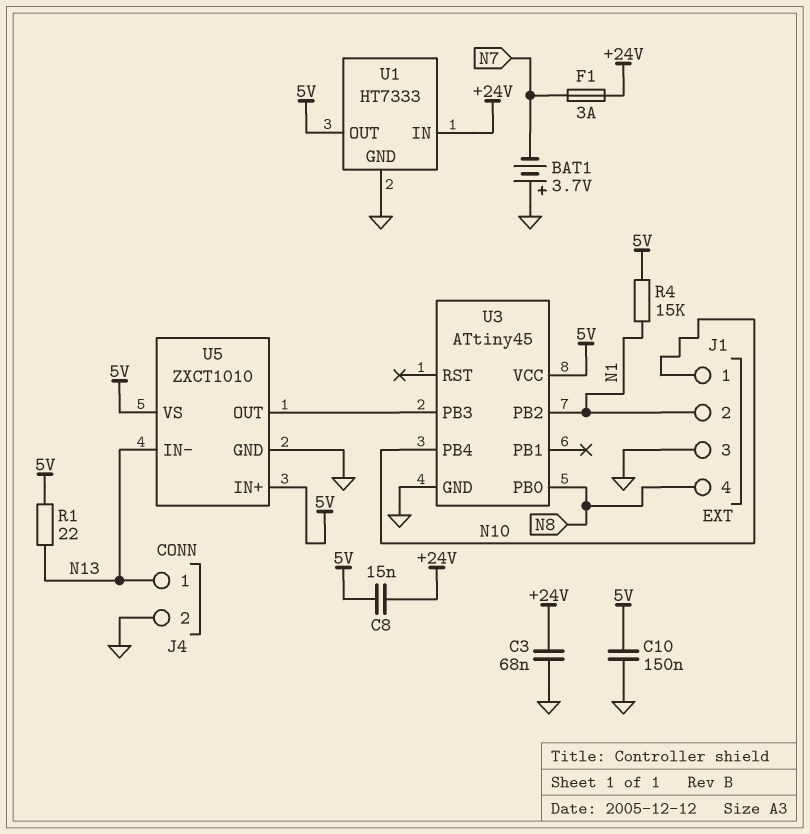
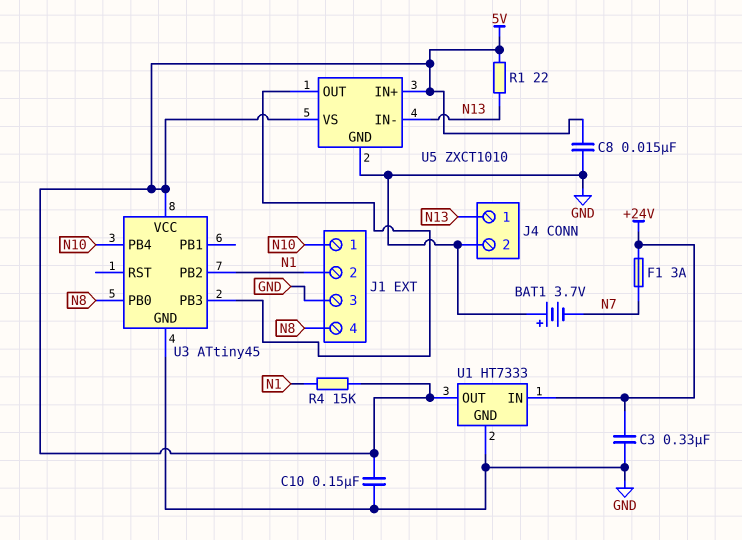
C3: 68nF (+24V, GND) -> 330nF (+24V, GND)
C8: 15nF (+24V, 5V) -> 15nF (5V, GND)

